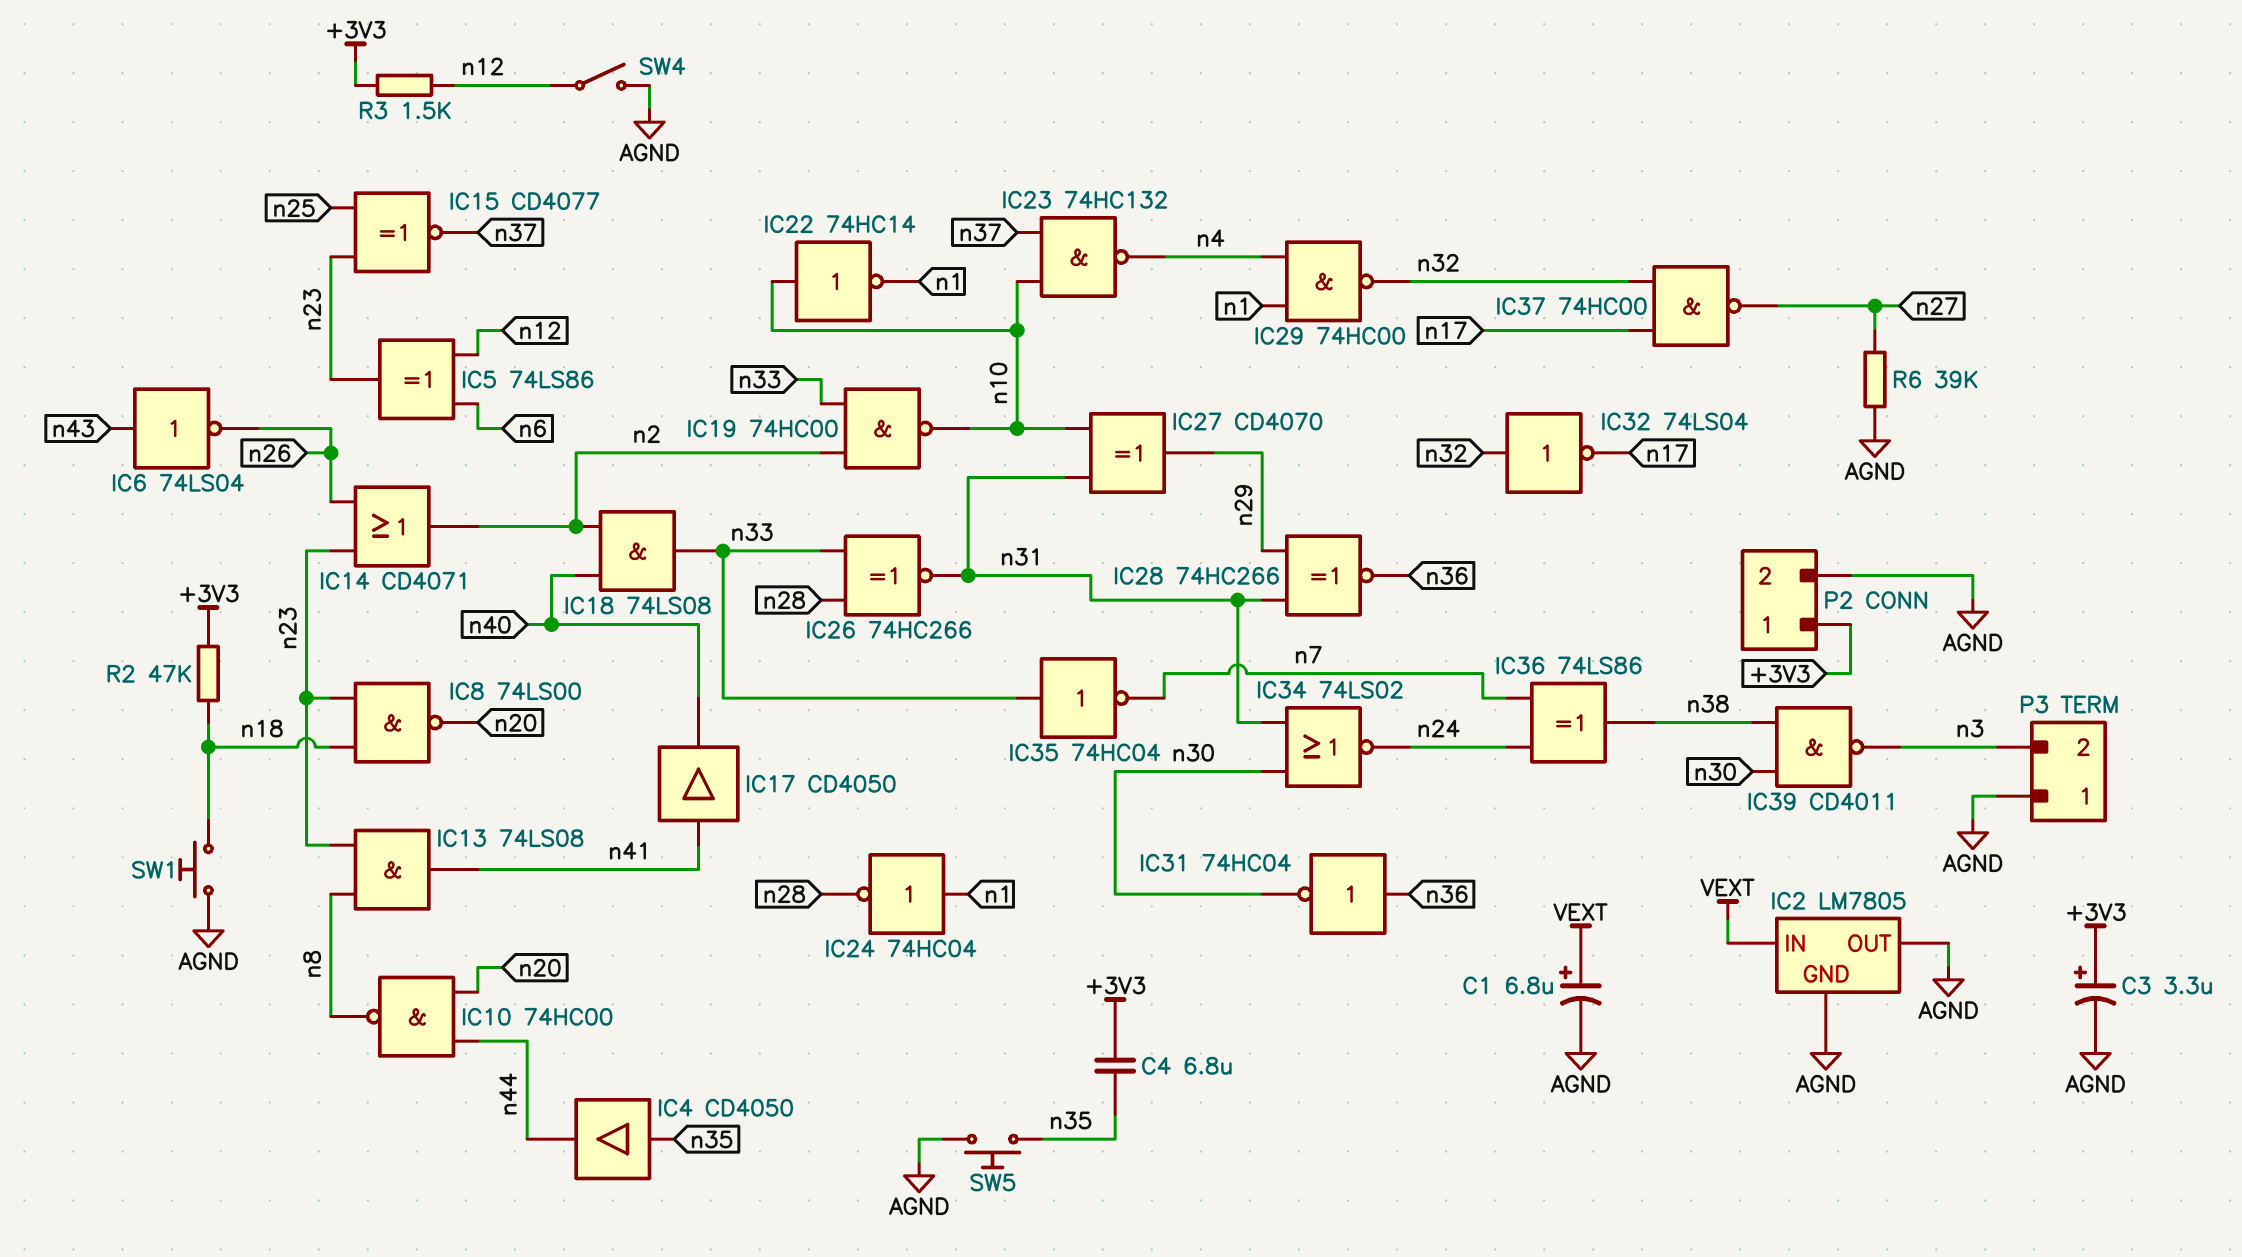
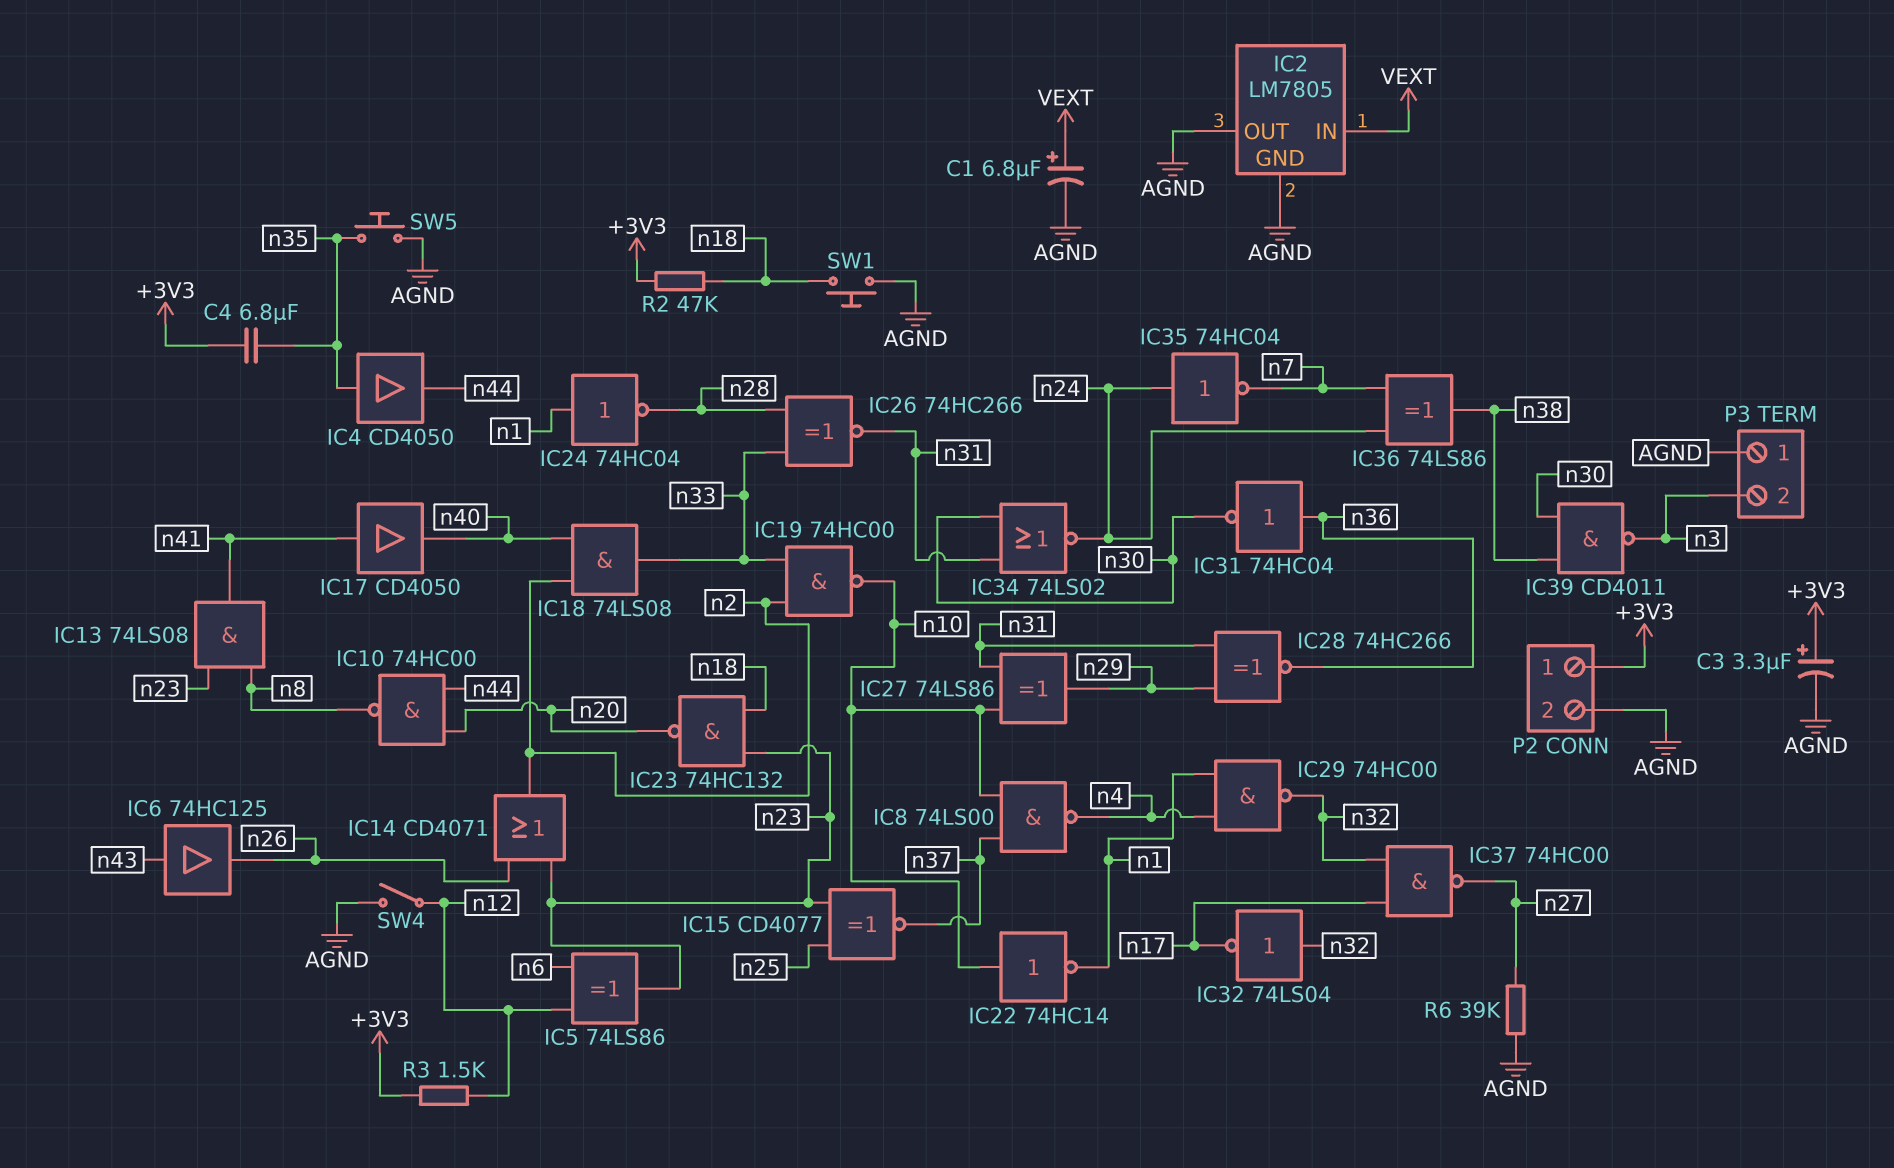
IC6: NOT 74LS04 (in n43, out n26) -> buffer 74HC125 (in n43, out n26)
IC8: NAND 74LS00 (in n18, in n23, out n20) -> NAND 74LS00 (in n10, in n37, out n4)
IC23: NAND 74HC132 (in n10, in n37, out n4) -> NAND 74HC132 (in n18, in n23, out n20)
IC27: XOR CD4070 (in n10, in n31, out n29) -> XOR 74LS86 (in n10, in n31, out n29)
IC35: NOT 74HC04 (in n33, out n7) -> NOT 74HC04 (in n24, out n7)

